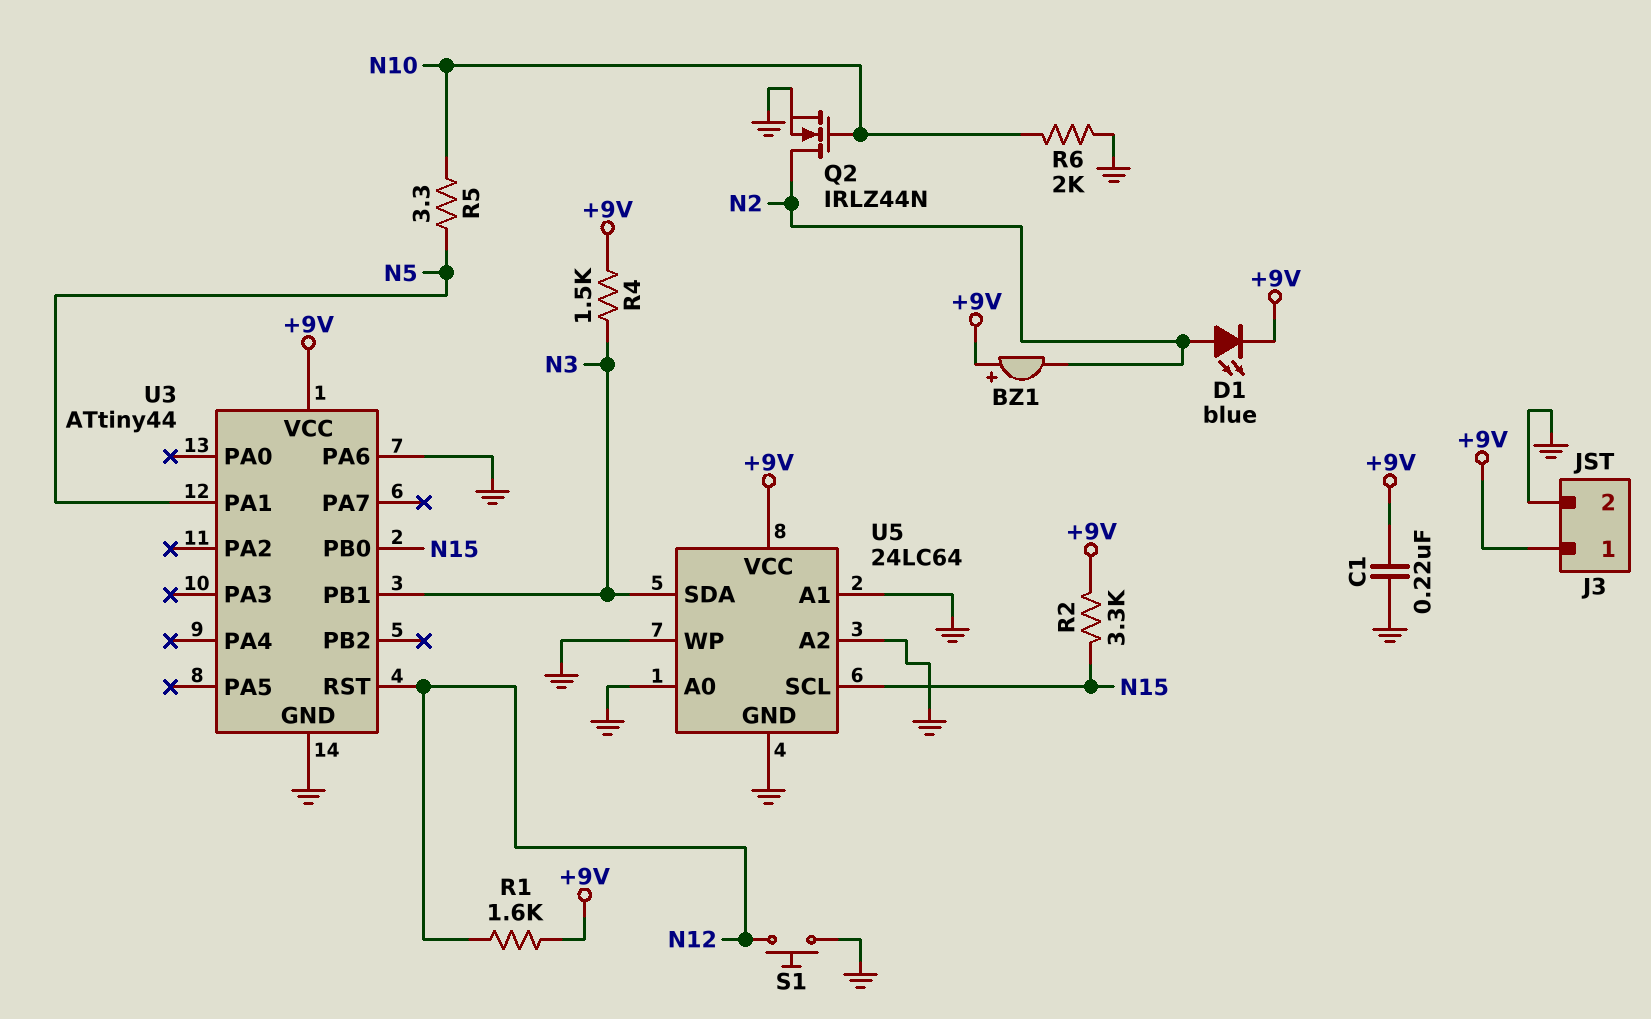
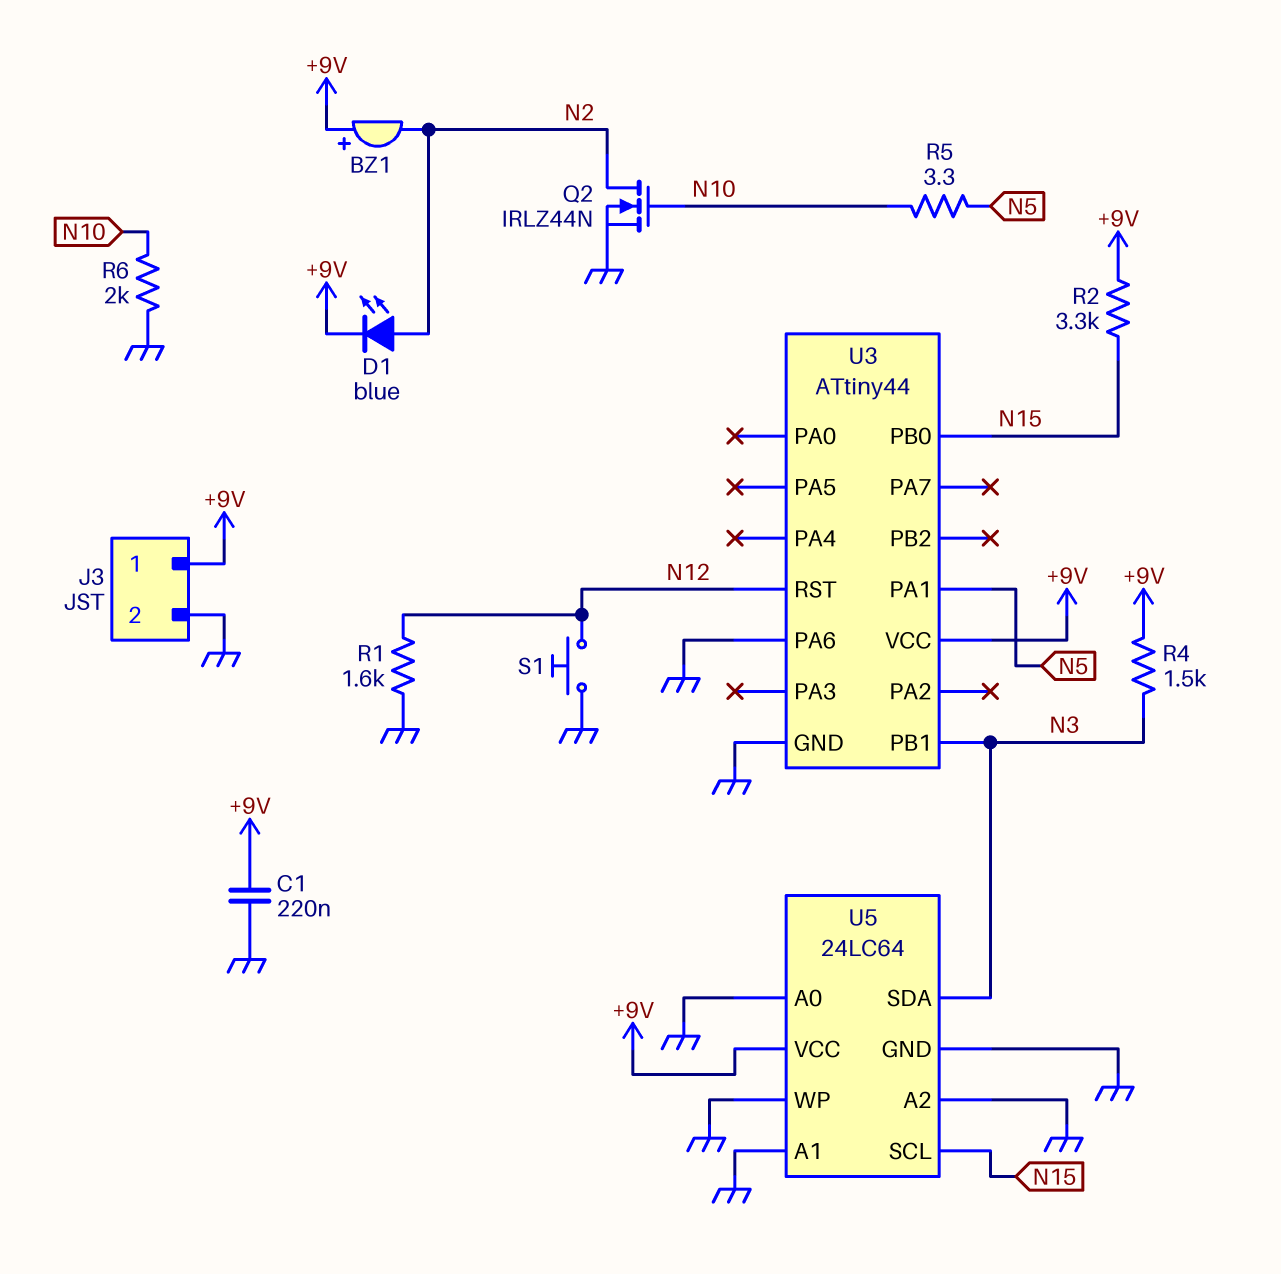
R1: 1.6k (+9V, N12) -> 1.6k (GND, N12)

